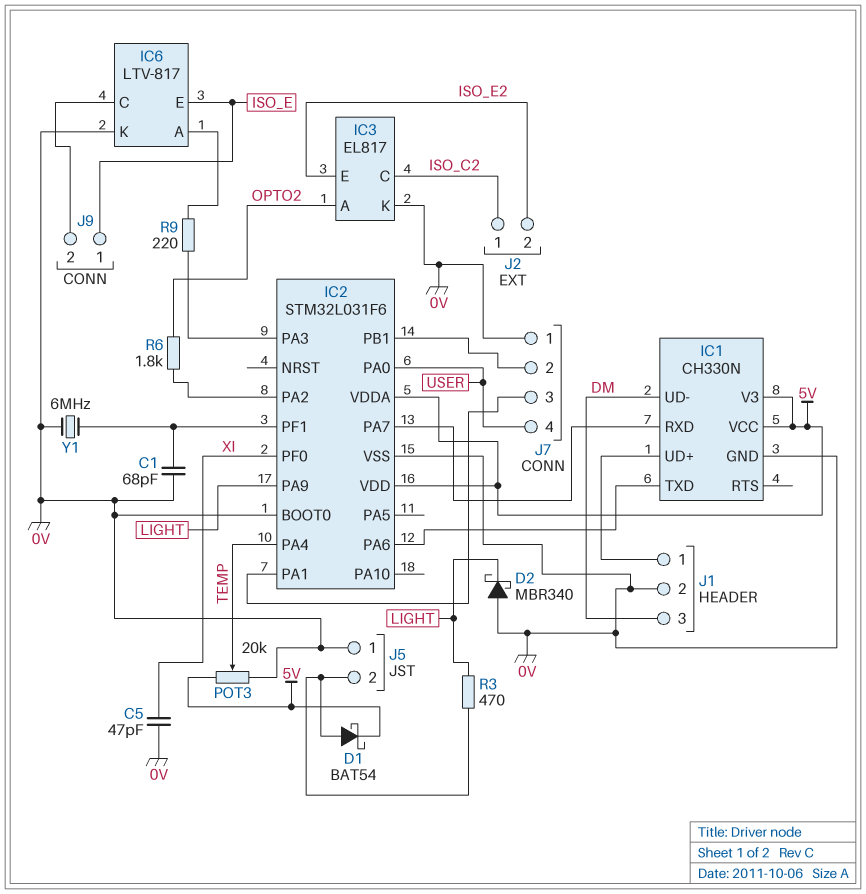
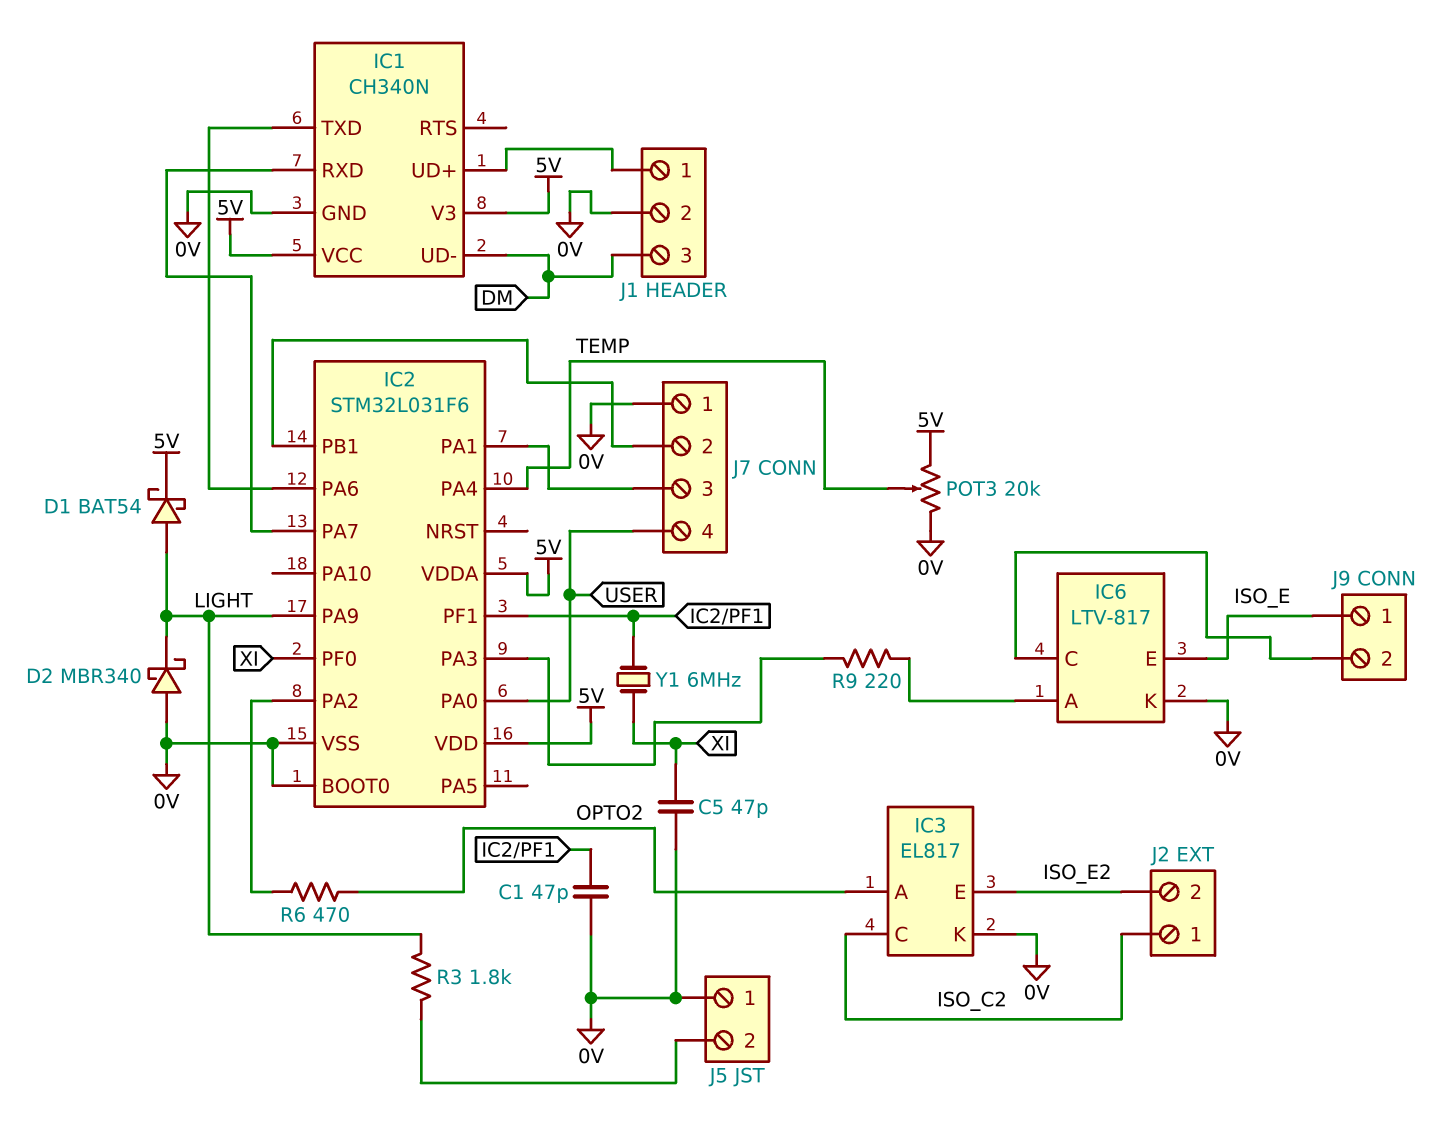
C1: 68pF (0V, IC2/PF1) -> 47pF (0V, IC2/PF1)
D1: schottky BAT54 (A J5/2, K 5V) -> schottky BAT54 (A LIGHT, K 5V)
IC1: CH330N -> CH340N
R3: 470 (J5/2, LIGHT) -> 1.8k (J5/2, LIGHT)
R6: 1.8k (IC2/PA2, OPTO2) -> 470 (IC2/PA2, OPTO2)
Y1: 6MHz (0V, IC2/PF1) -> 6MHz (IC2/PF1, XI)

